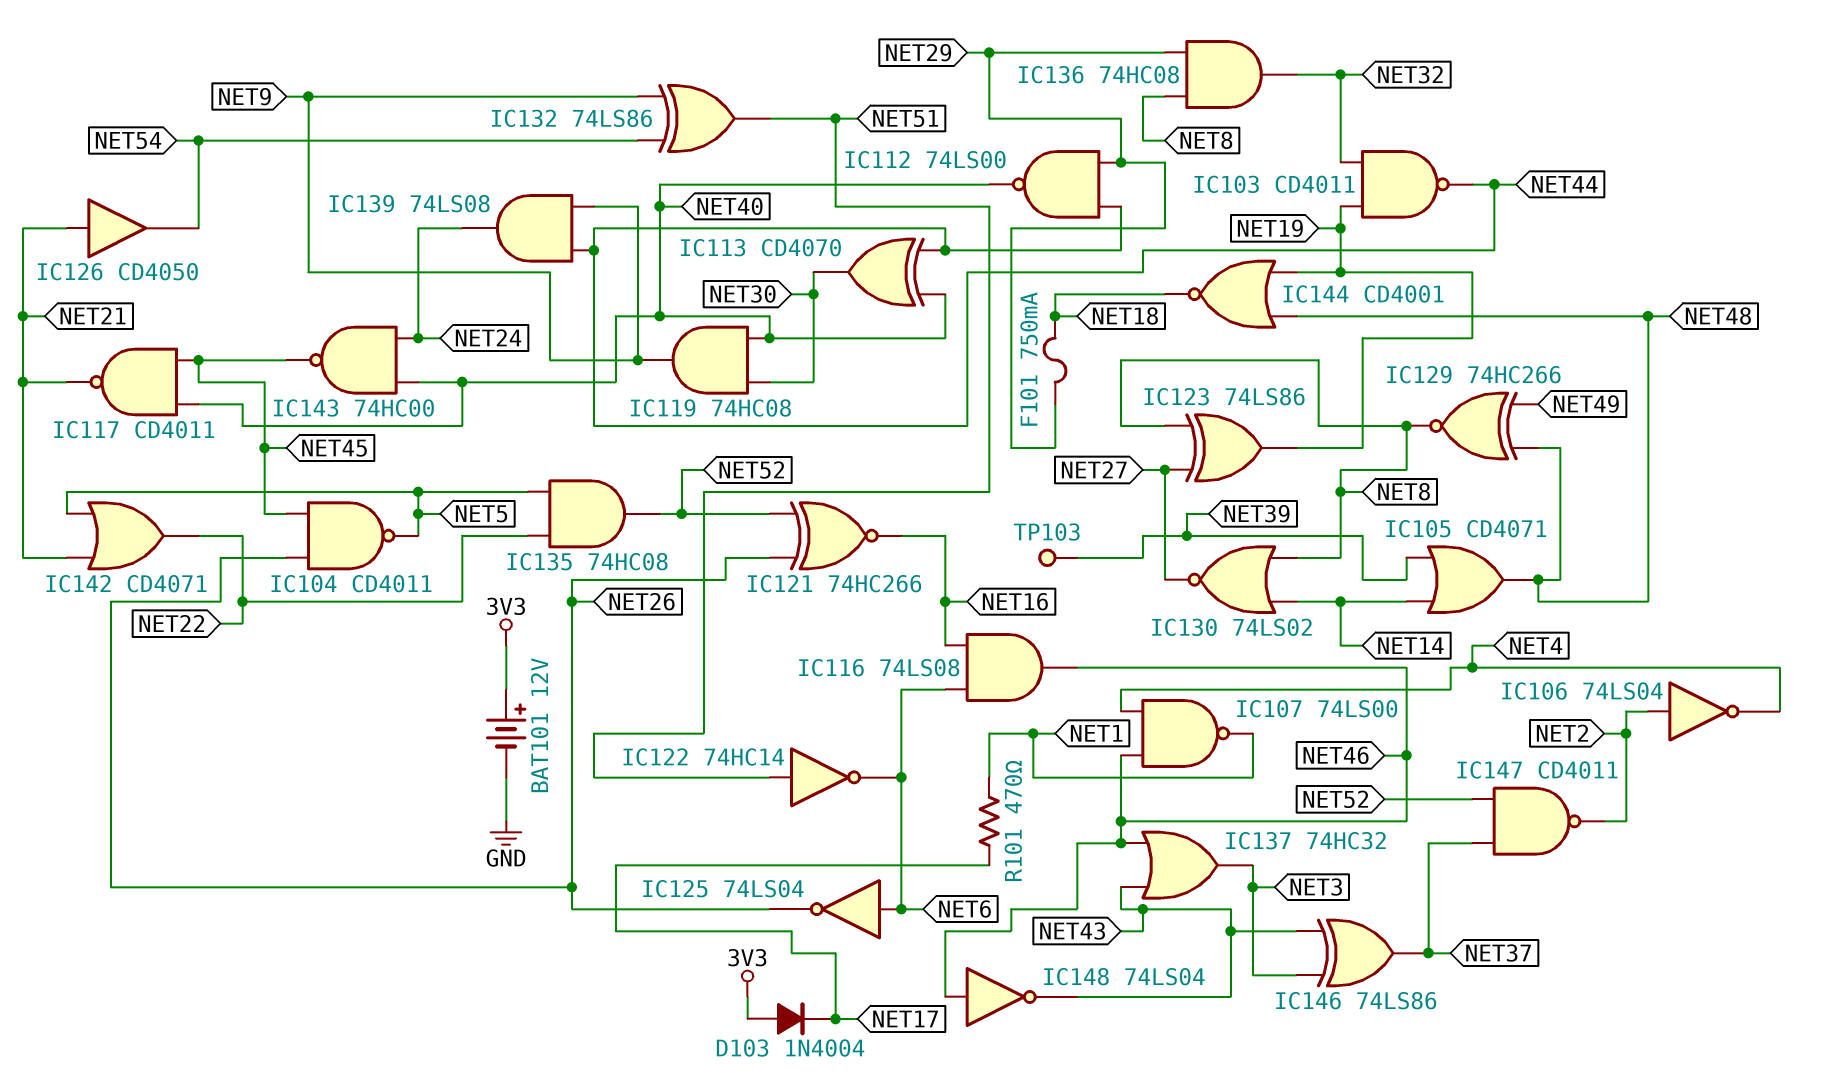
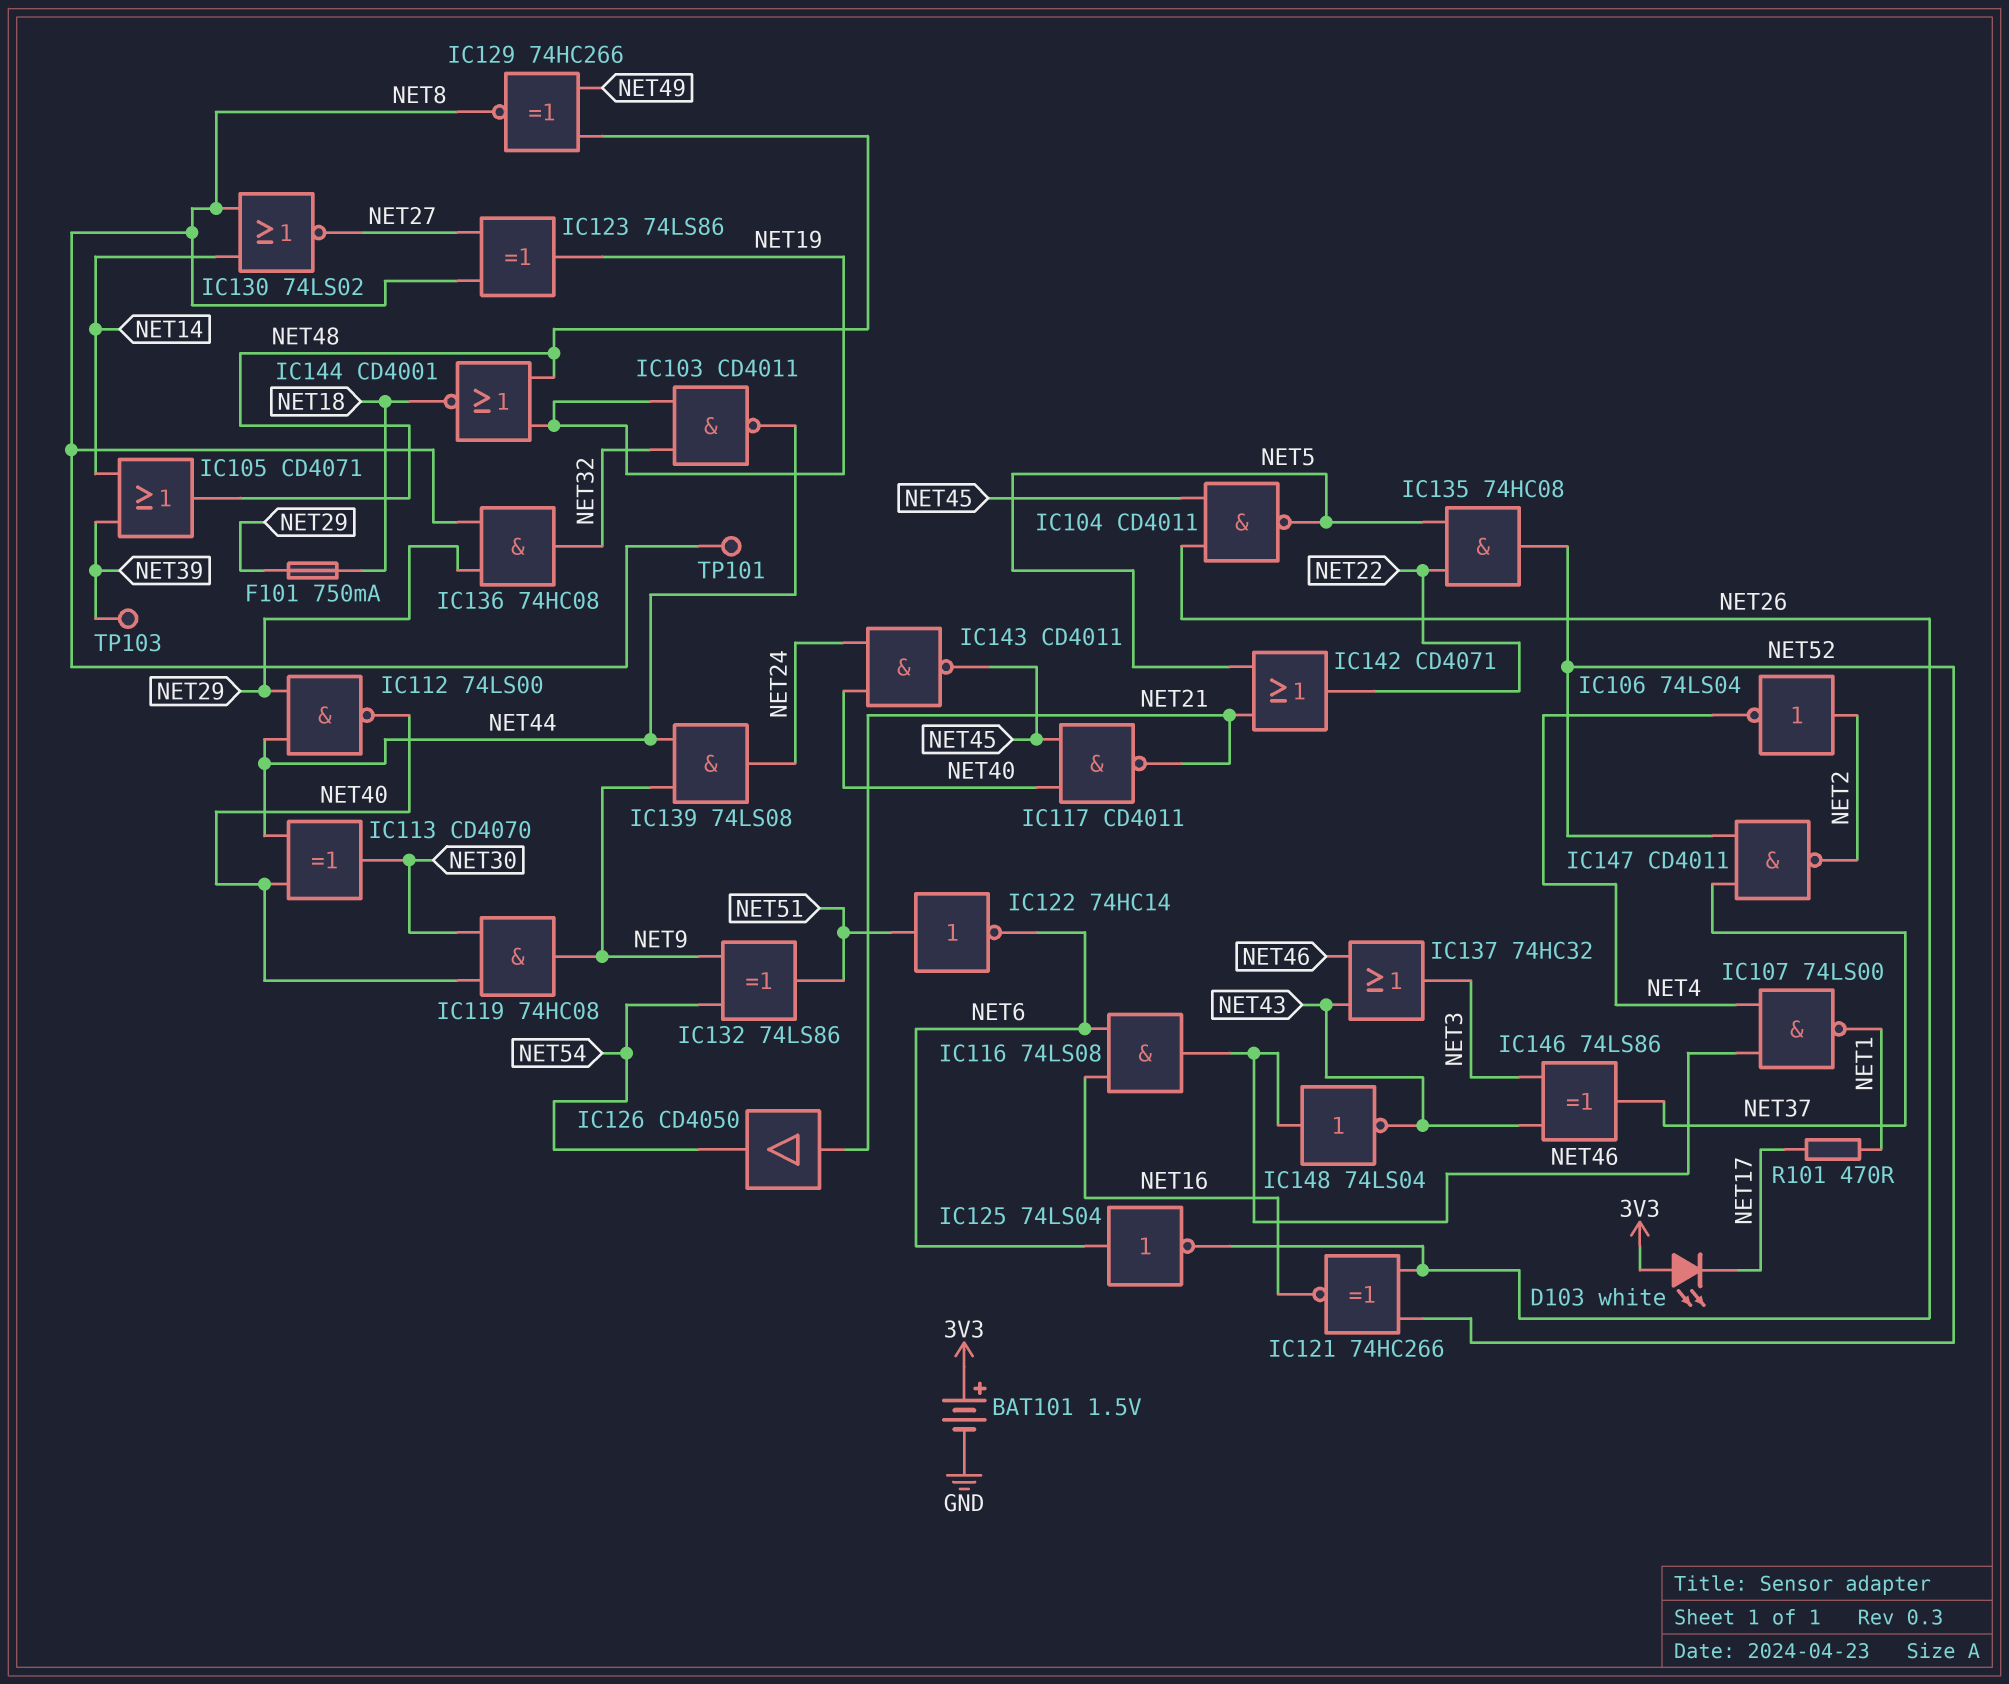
BAT101: 12V (plus 3V3, minus GND) -> 1.5V (plus 3V3, minus GND)
D103: diode 1N4004 (A 3V3, K NET17) -> LED white (A 3V3, K NET17)
IC143: NAND 74HC00 (in NET24, in NET40, out NET45) -> NAND CD4011 (in NET24, in NET40, out NET45)
TP101: none -> test point (NET8)

